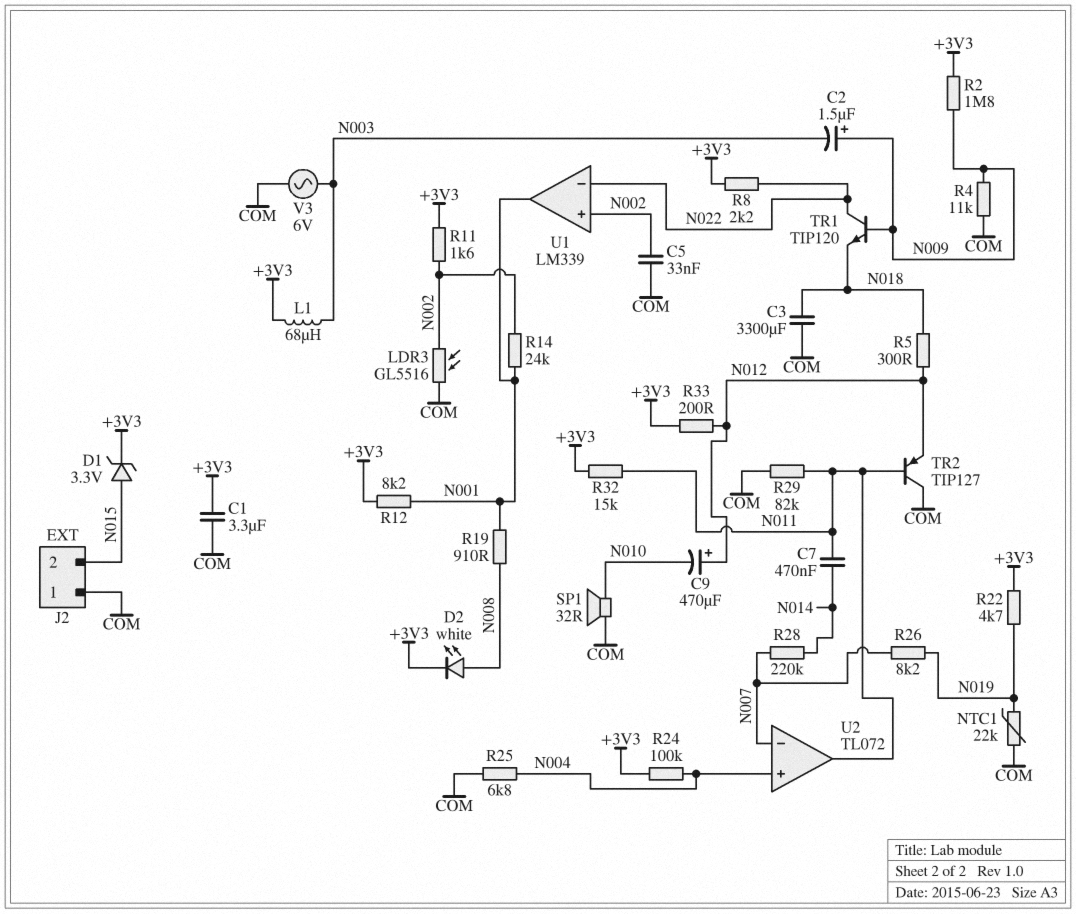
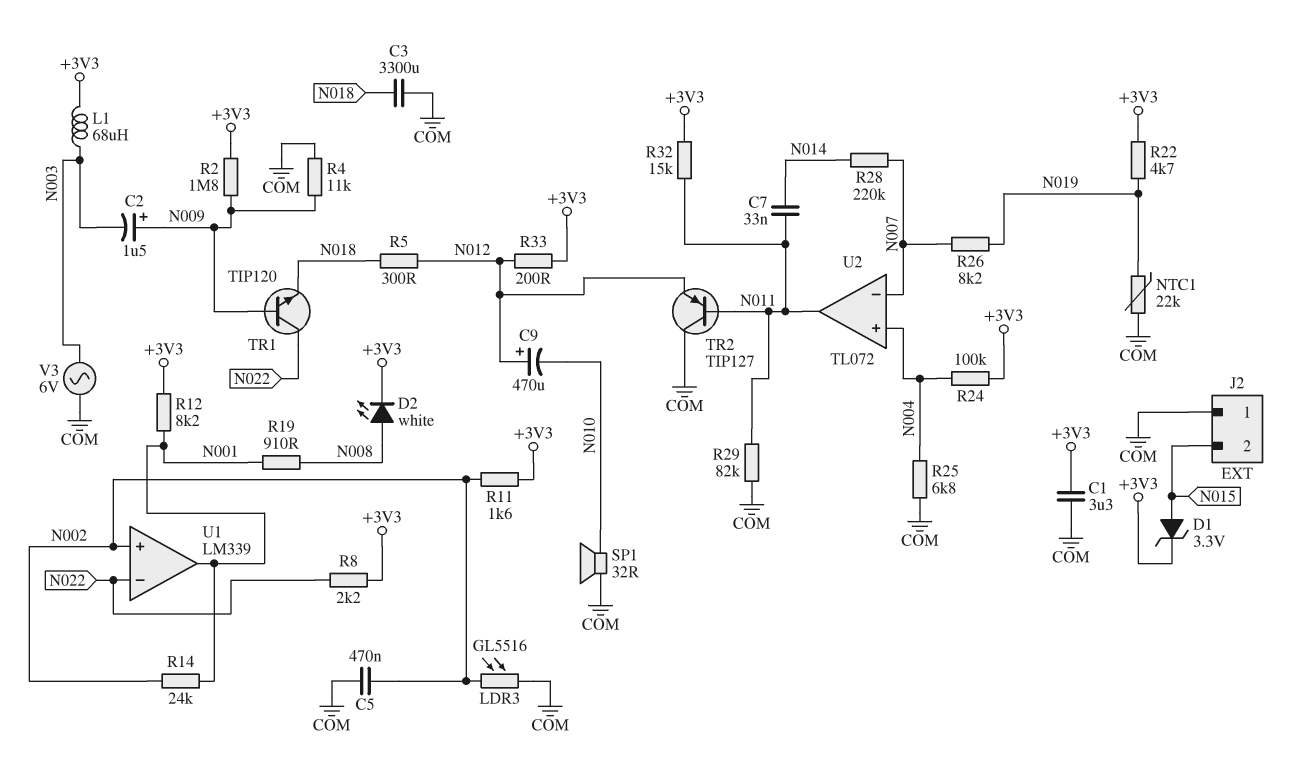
C5: 33nF (COM, N002) -> 470nF (COM, N002)
C7: 470nF (N011, N014) -> 33nF (N011, N014)

